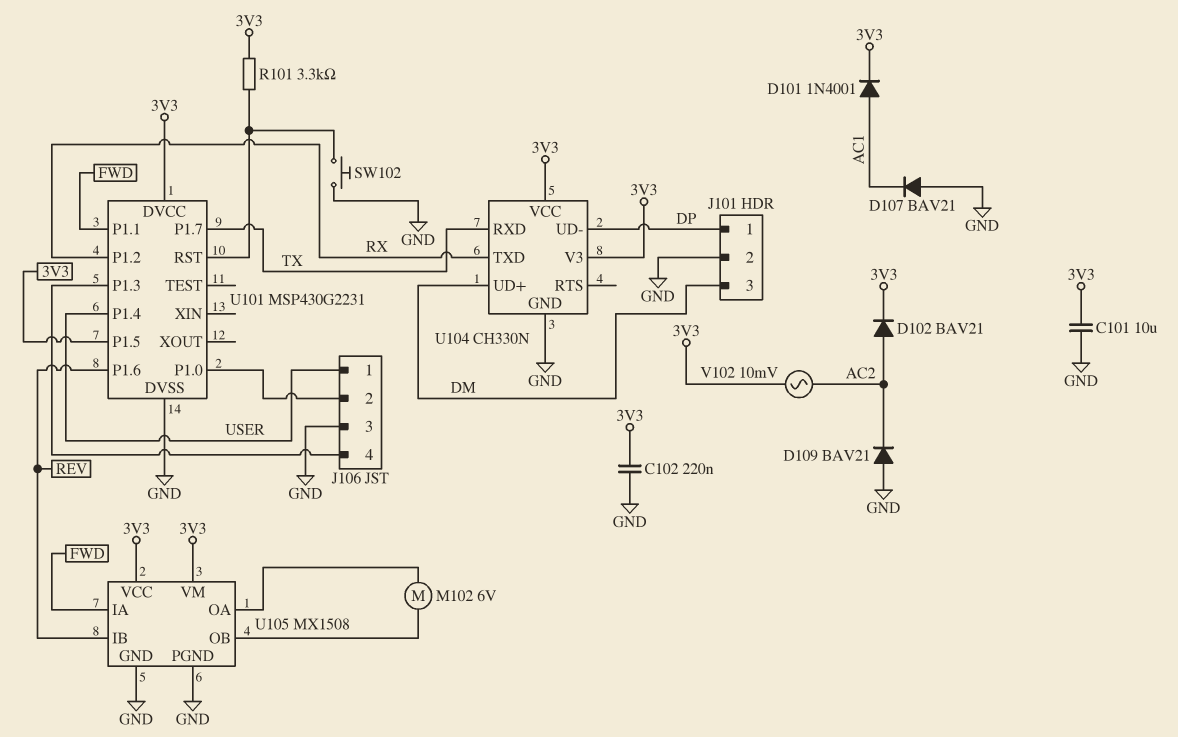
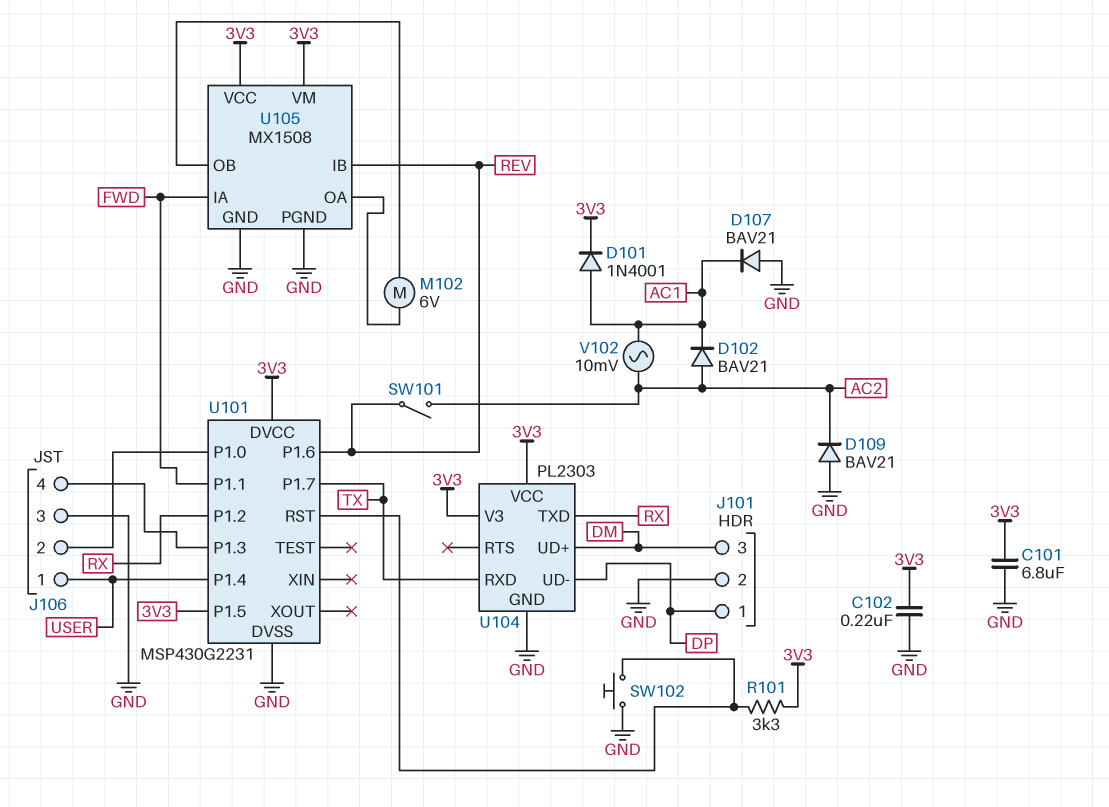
C101: 10uF (3V3, GND) -> 6.8uF (3V3, GND)
D102: diode BAV21 (A AC2, K 3V3) -> diode BAV21 (A AC2, K AC1)
SW101: none -> switch (AC2, REV)
U104: CH330N -> PL2303
V102: AC 10mV (3V3, AC2) -> AC 10mV (AC1, AC2)

